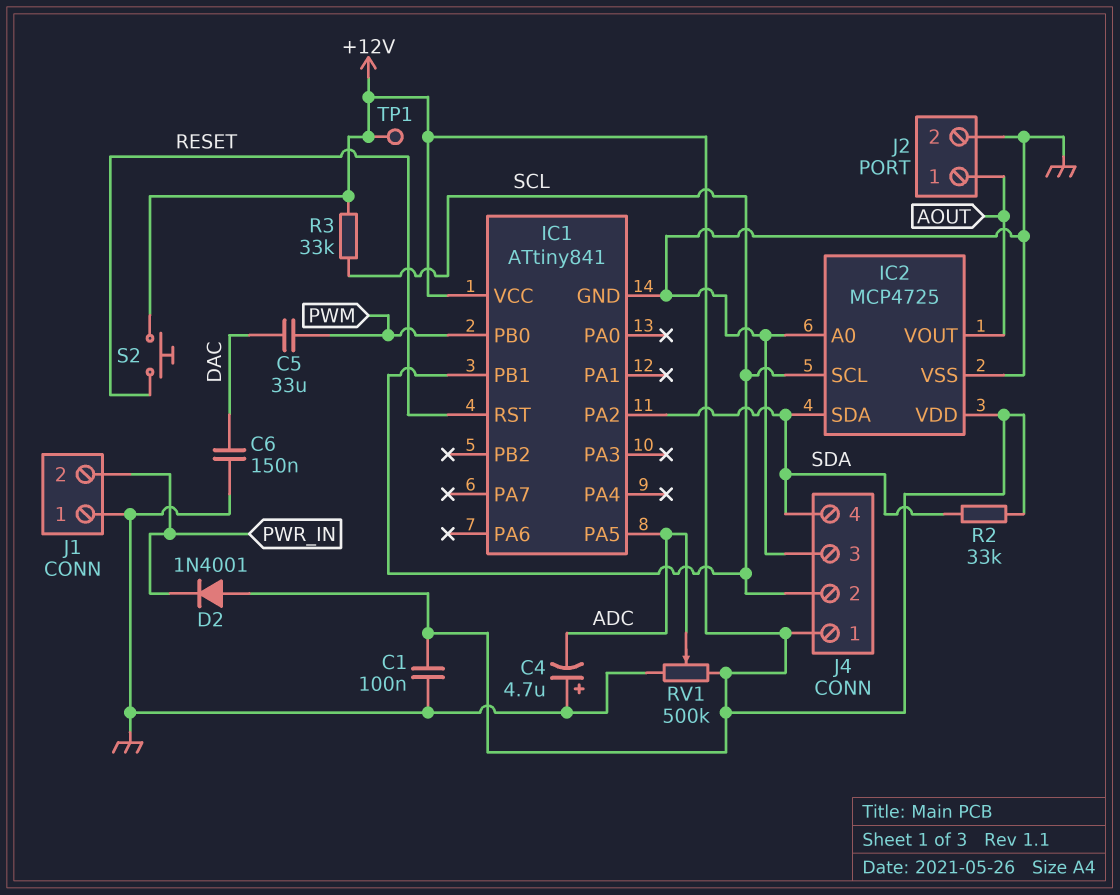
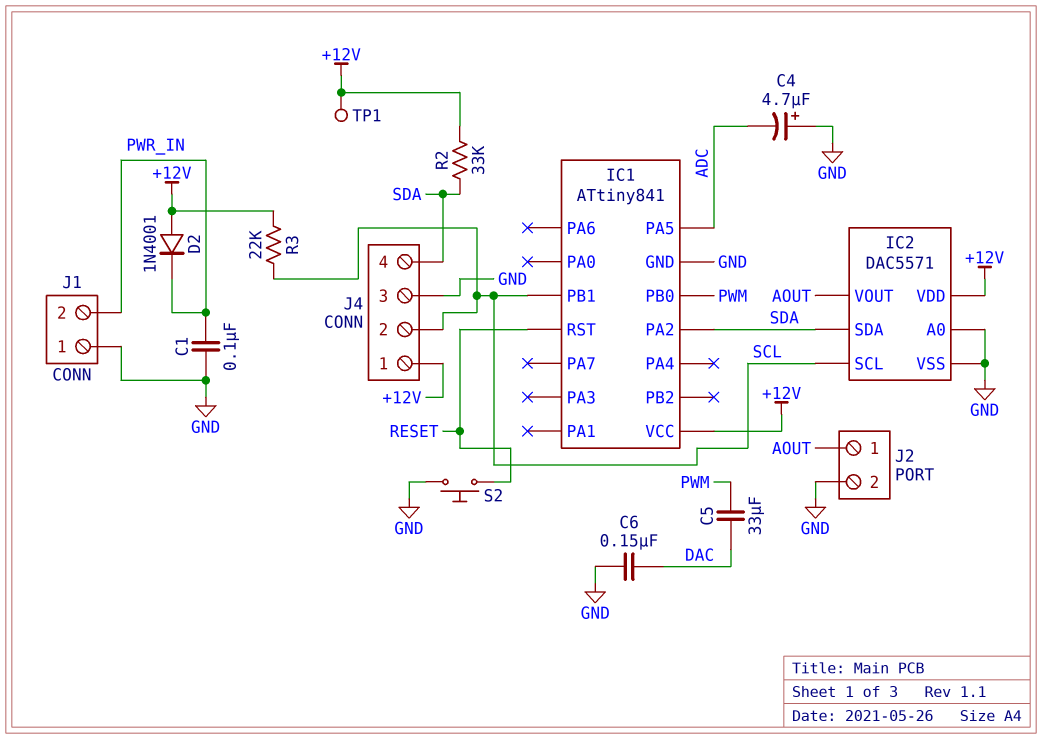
C1: 100nF (+12V, GND) -> 100nF (GND, PWR_IN)
IC2: MCP4725 -> DAC5571
R3: 33k (+12V, SCL) -> 22k (+12V, SCL)
RV1: 500k (+12V, GND, wiper ADC) -> none
S2: button (+12V, RESET) -> button (GND, RESET)

